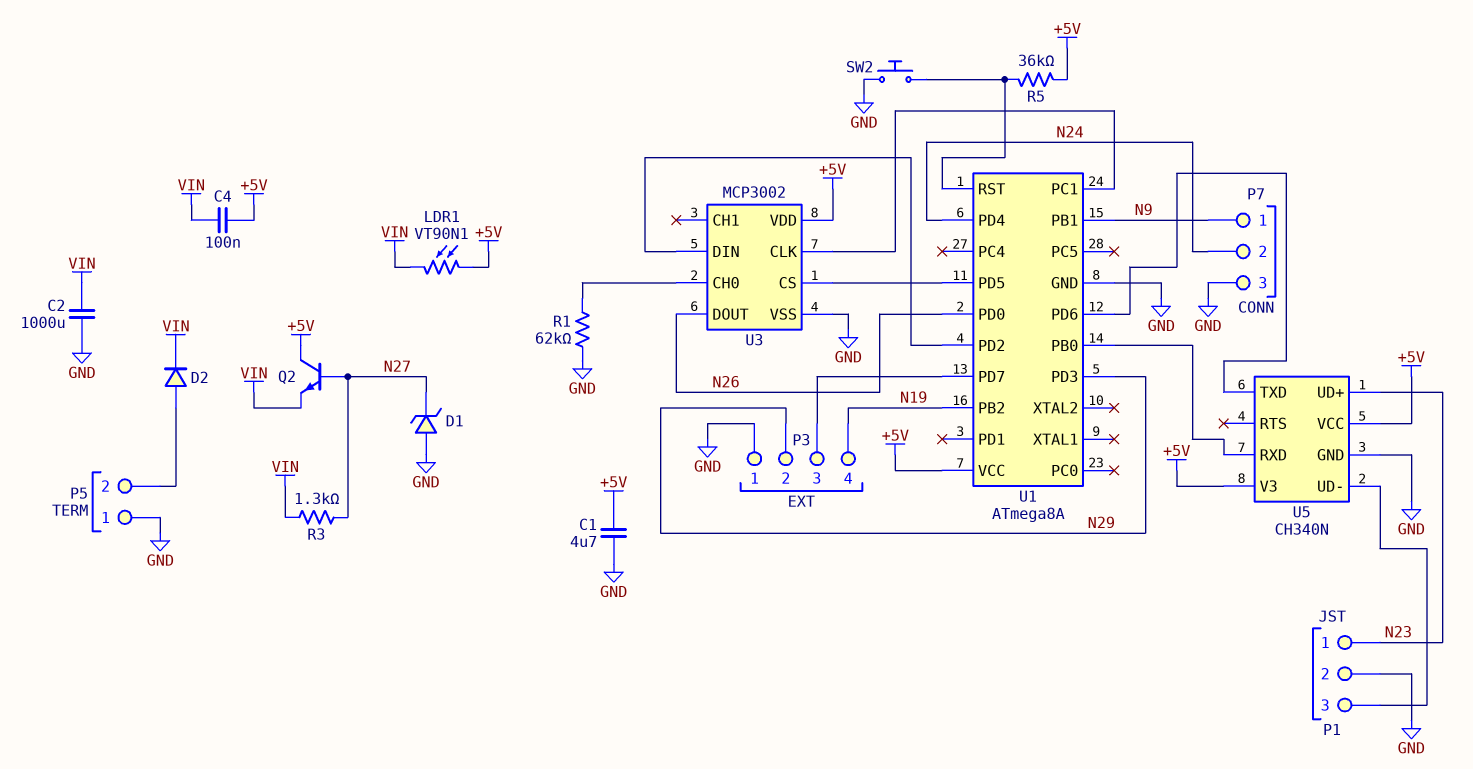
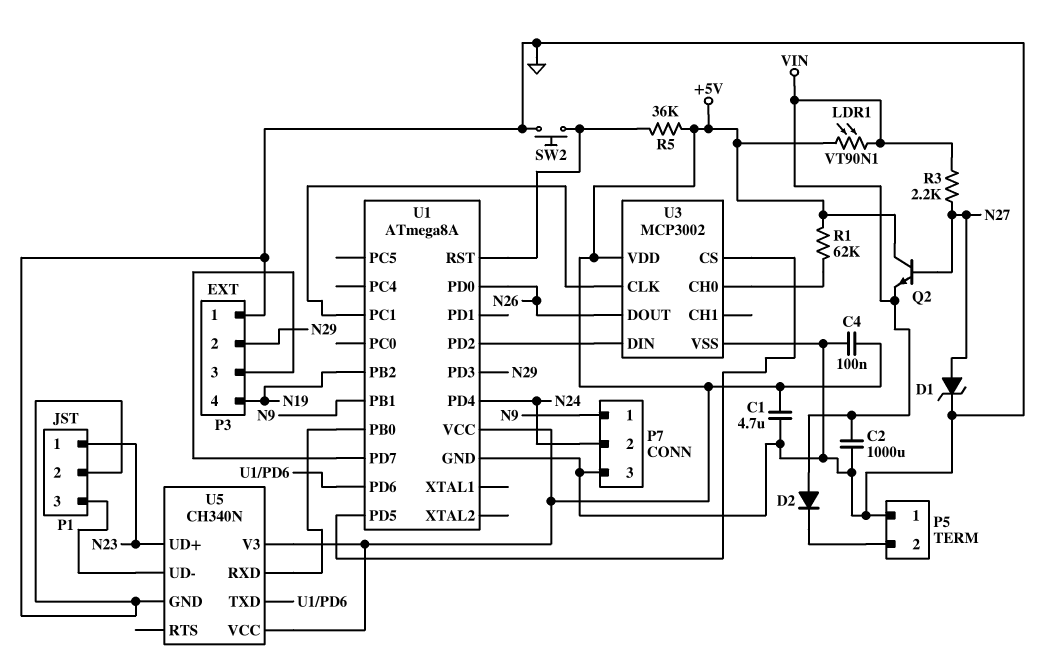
C4: 100nF (+5V, VIN) -> 100nF (+5V, GND)
D1: zener (A GND, K N27) -> zener (A N27, K GND)
D2: diode (A P5/2, K VIN) -> diode (A VIN, K P5/2)
R1: 62k (GND, U3/CH0) -> 62k (+5V, U3/CH0)
R3: 1.3k (N27, VIN) -> 2.2k (N27, VIN)

